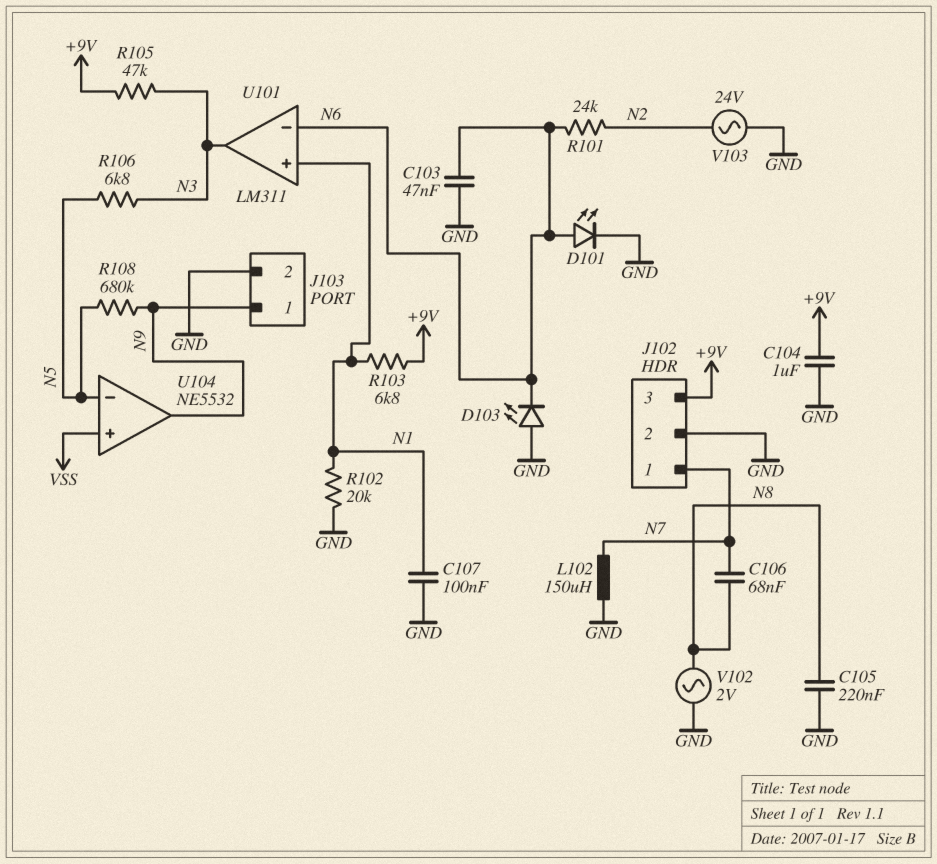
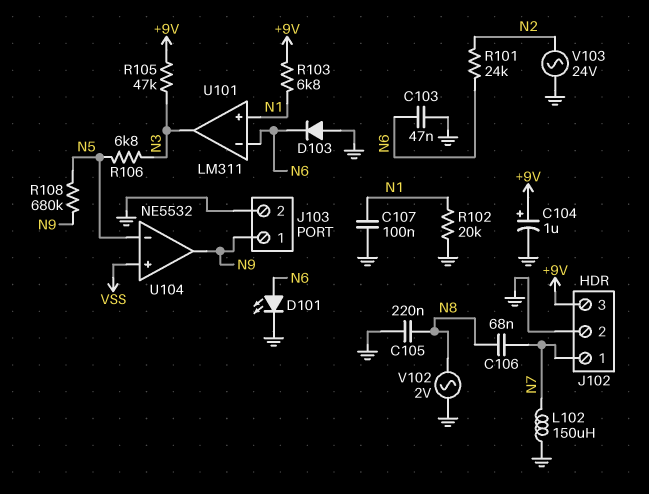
C104: 1uF (+9V, GND) -> 1uF (plus +9V, minus GND)
D103: LED (A GND, K N6) -> diode (A GND, K N6)

